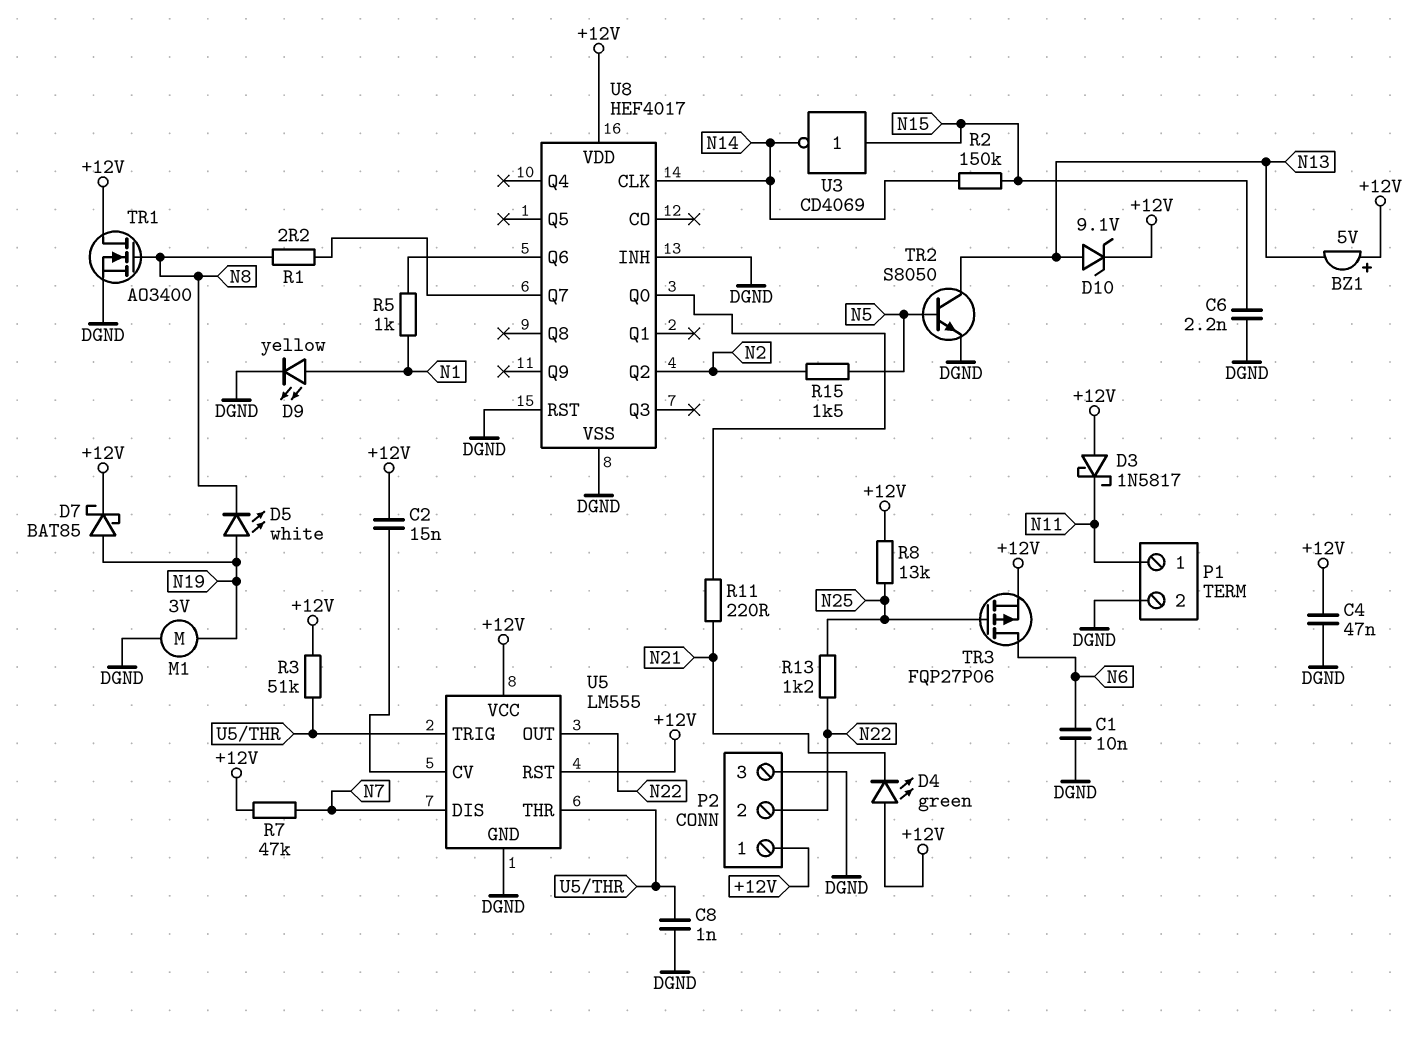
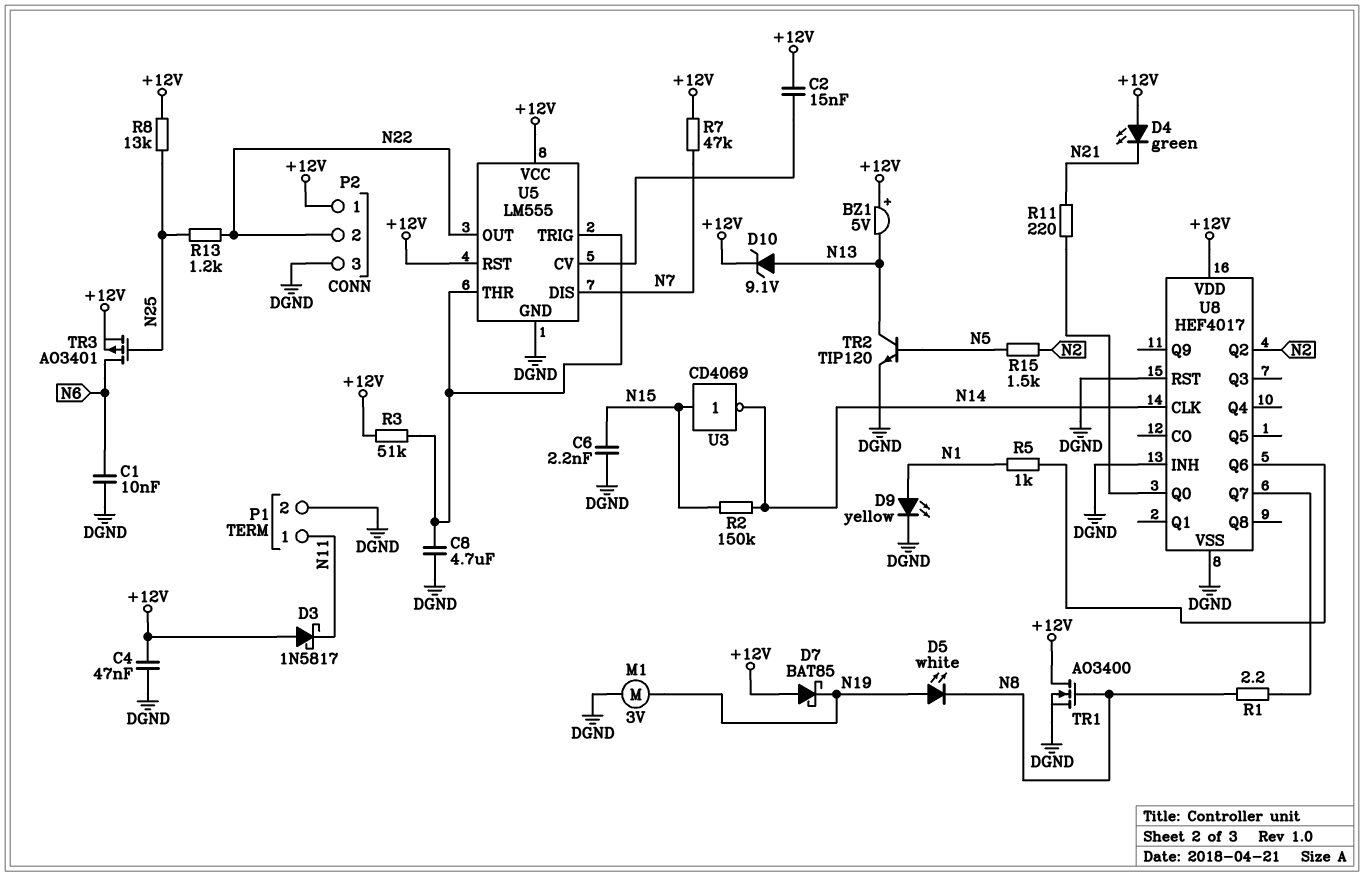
C8: 1nF (DGND, U5/THR) -> 4.7uF (DGND, U5/THR)
D7: schottky BAT85 (A N19, K +12V) -> schottky BAT85 (A +12V, K N19)
TR2: NPN S8050 (B N5, C N13, E DGND) -> NPN TIP120 (B N5, C N13, E DGND)
TR3: PMOS FQP27P06 (G N25, D N6, S +12V) -> PMOS AO3401 (G N25, D N6, S +12V)

